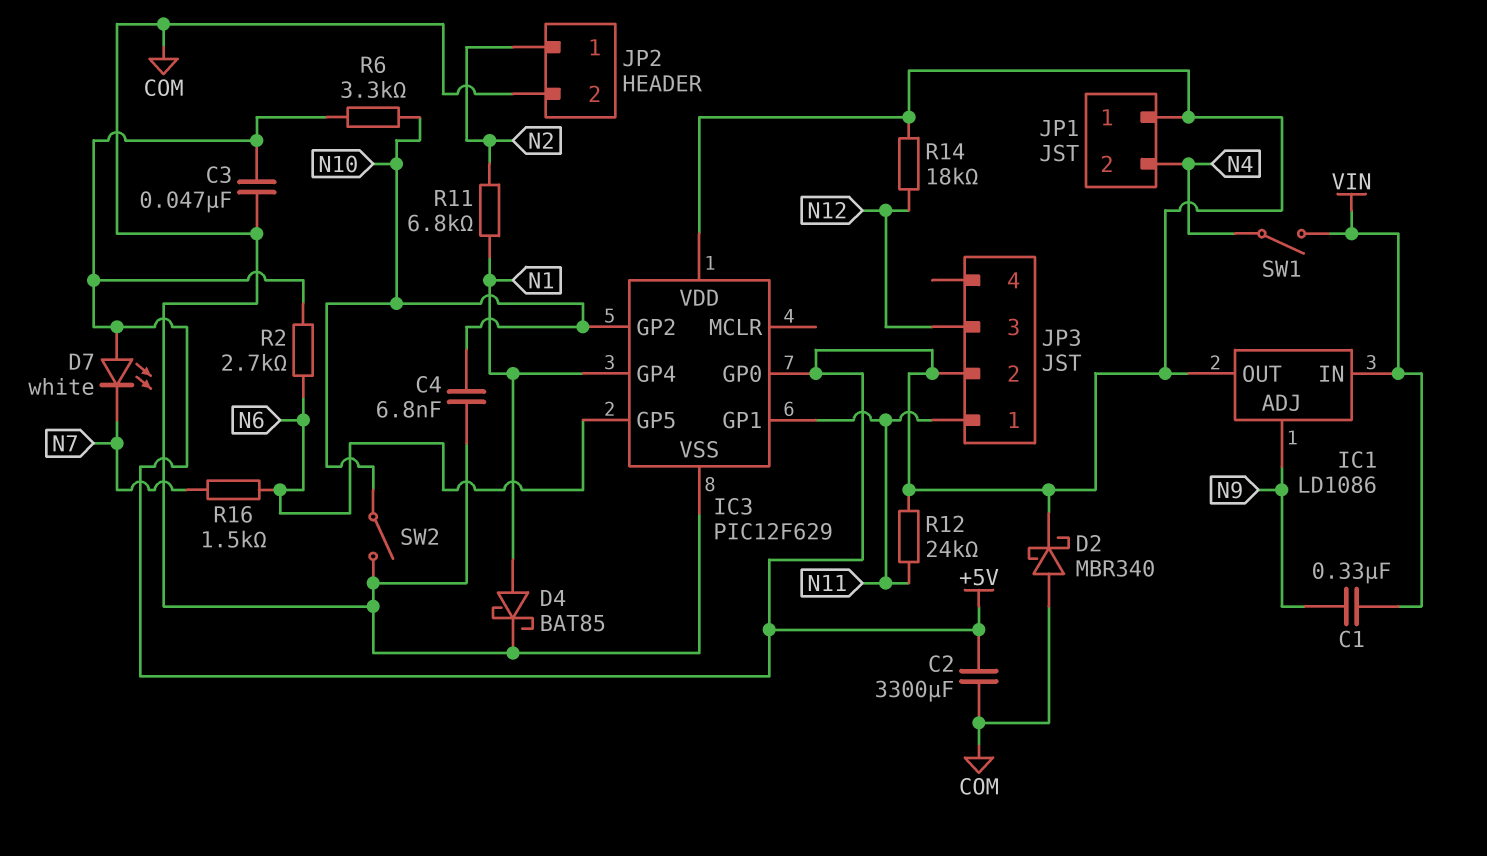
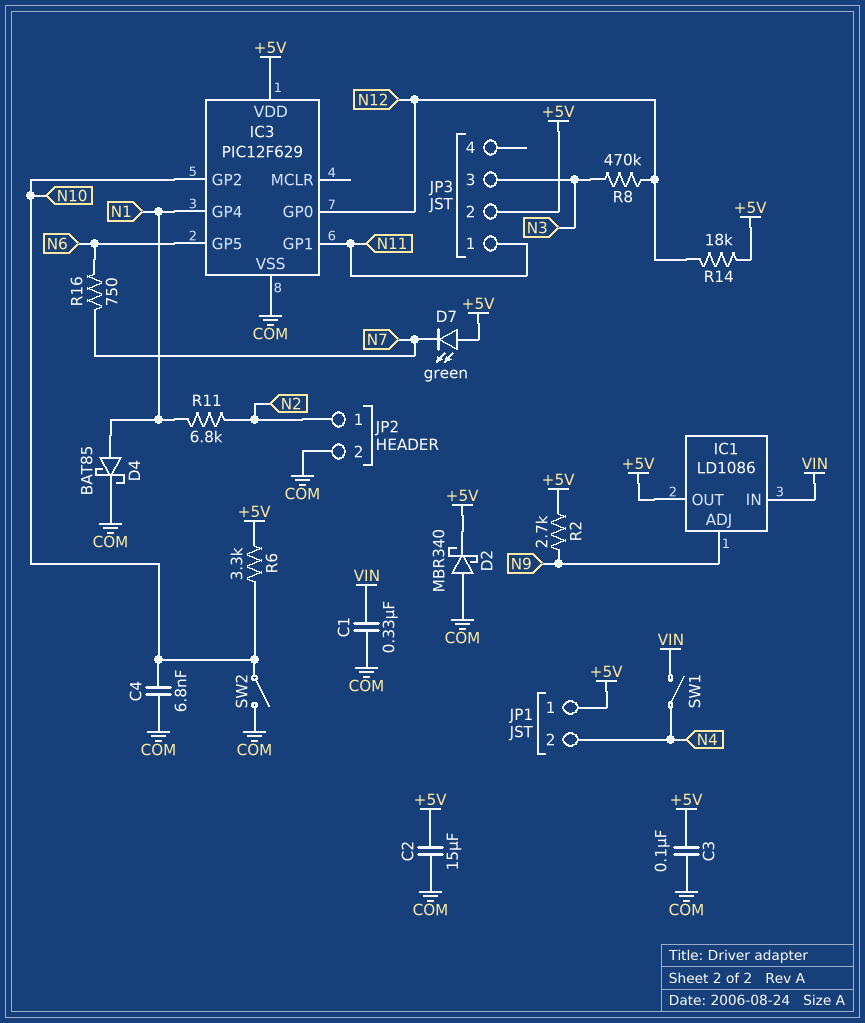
C1: 330nF (N9, VIN) -> 330nF (COM, VIN)
C2: 3300uF (+5V, COM) -> 15uF (+5V, COM)
C3: 47nF (+5V, COM) -> 100nF (+5V, COM)
D7: LED white (A +5V, K N7) -> LED green (A +5V, K N7)
IC3 pin GP0: +5V -> N12
JP3 pin 3: N12 -> N3
R2: 2.7k (+5V, N6) -> 2.7k (+5V, N9)
R8: none -> 470k (N3, N12)
R12: 24k (+5V, N11) -> none
R16: 1.5k (N6, N7) -> 750 (N6, N7)

